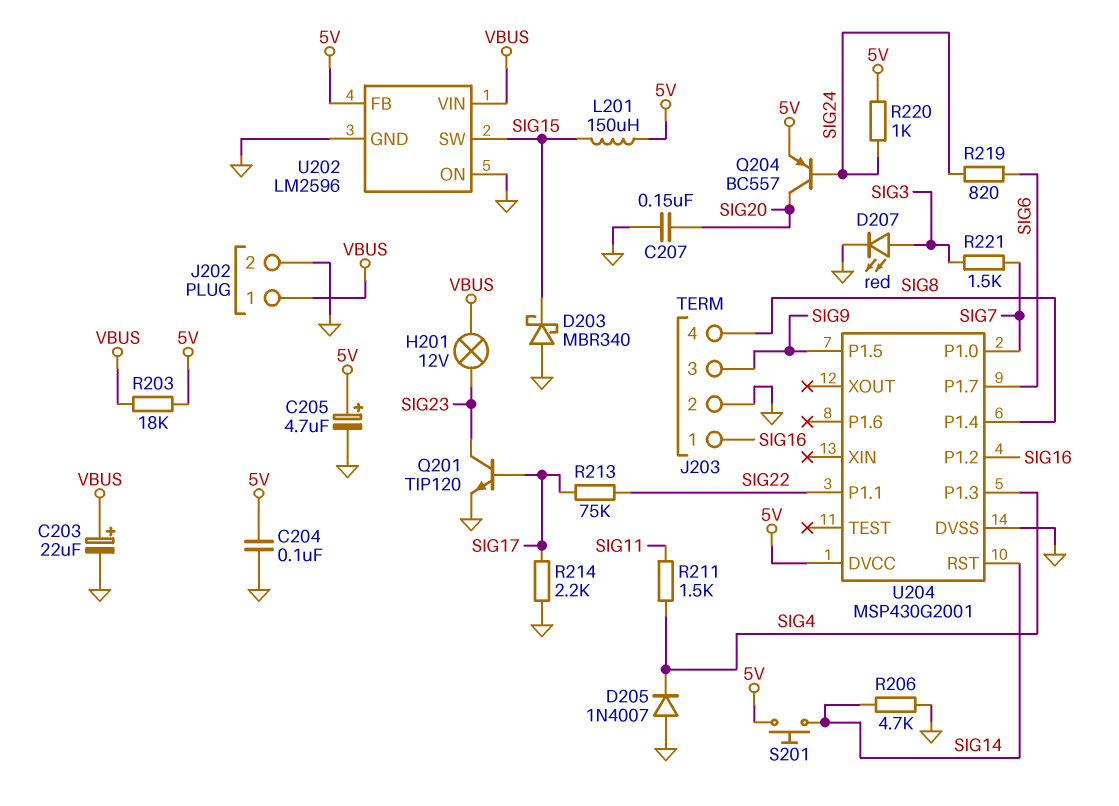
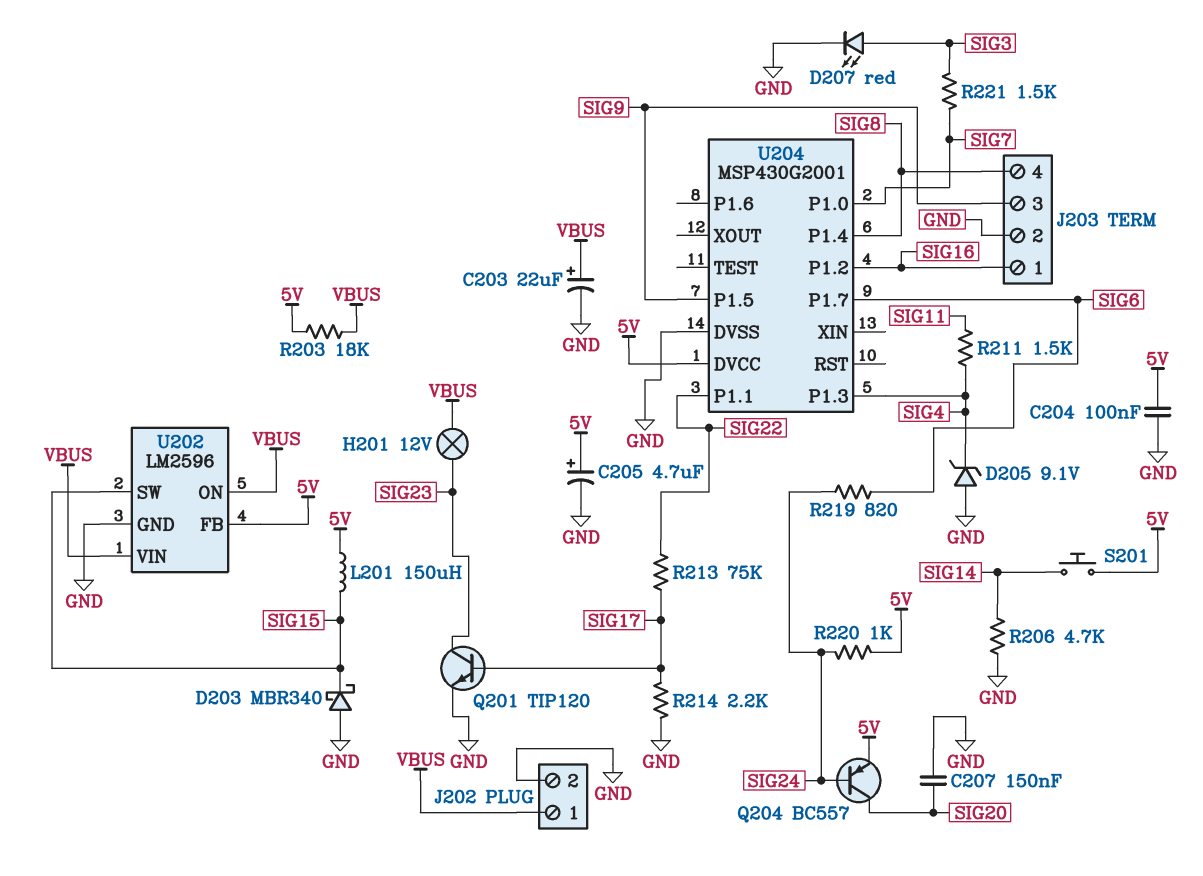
D205: diode 1N4007 (A GND, K SIG4) -> zener 9.1V (A GND, K SIG4)
U202 pin ON: GND -> VBUS
U204 pin RST: SIG14 -> none

